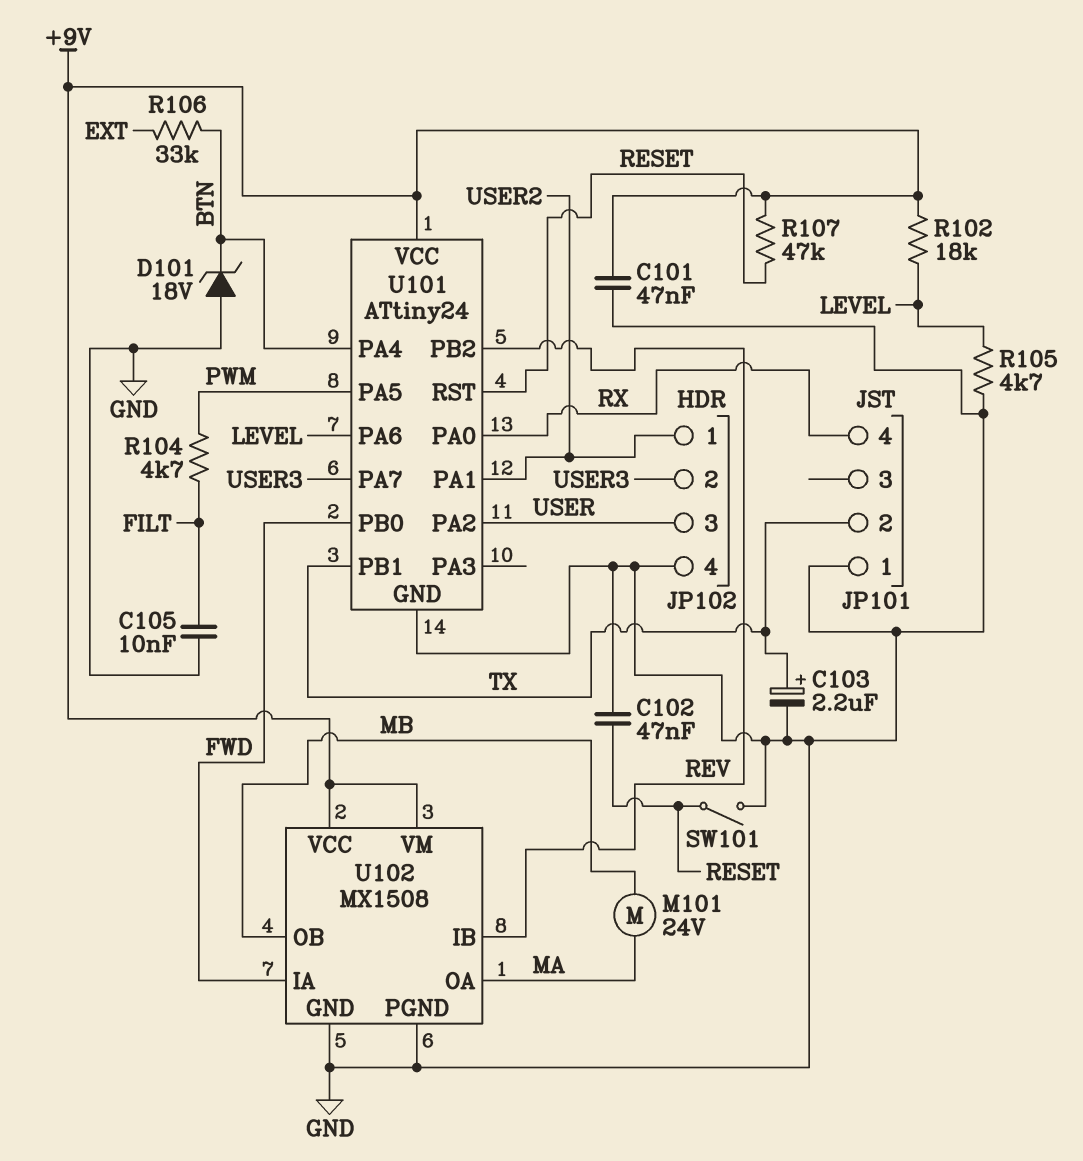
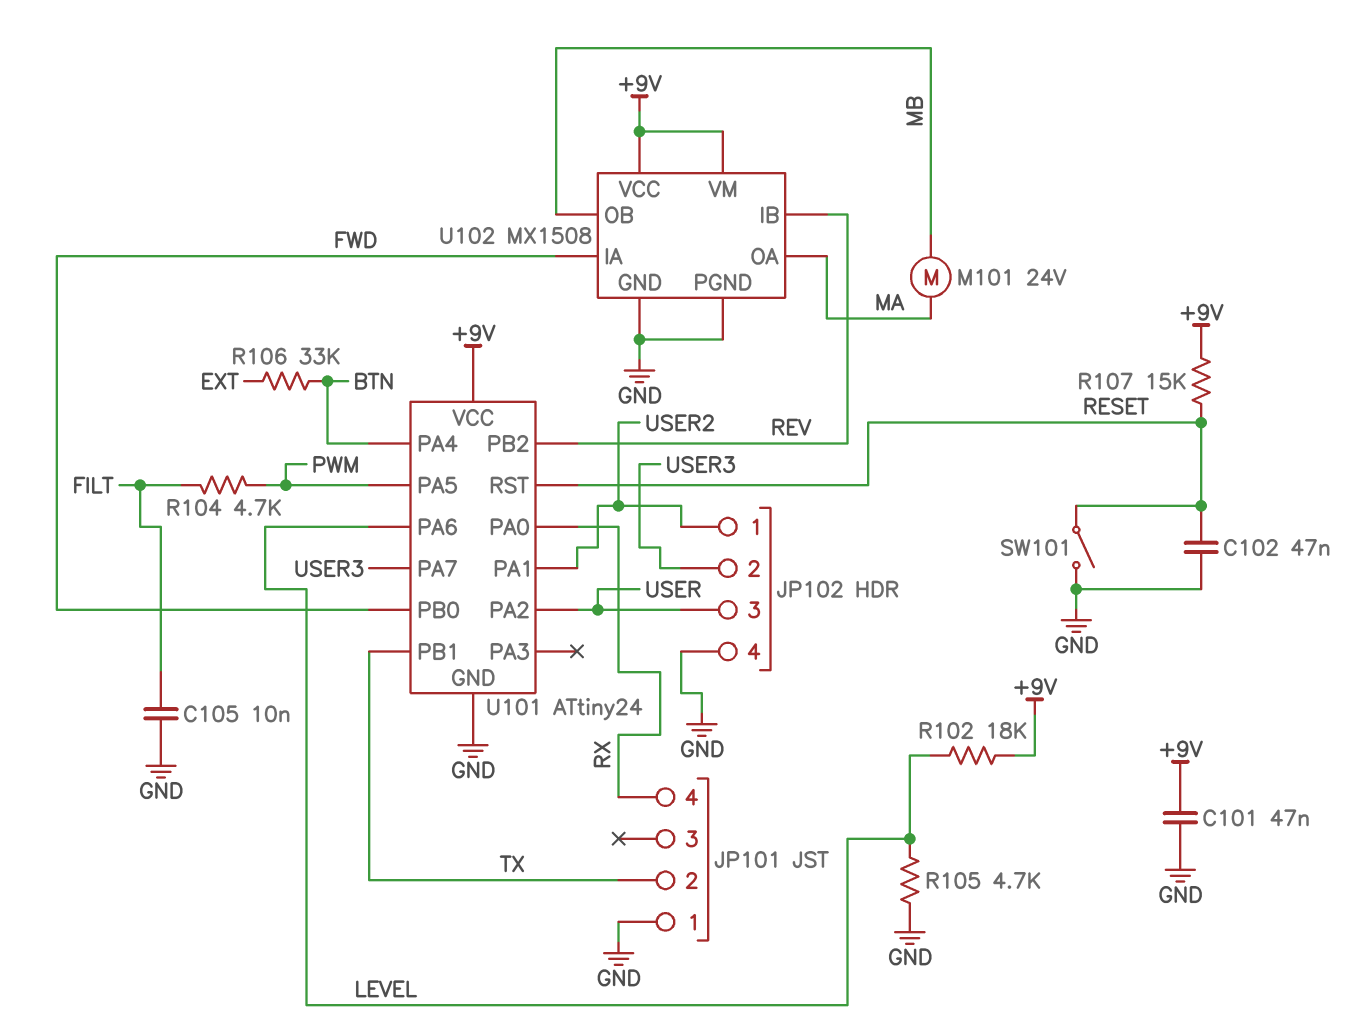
C103: 2.2uF (plus TX, minus GND) -> none
D101: zener 18V (A GND, K BTN) -> none
R107: 47k (+9V, RESET) -> 15k (+9V, RESET)

